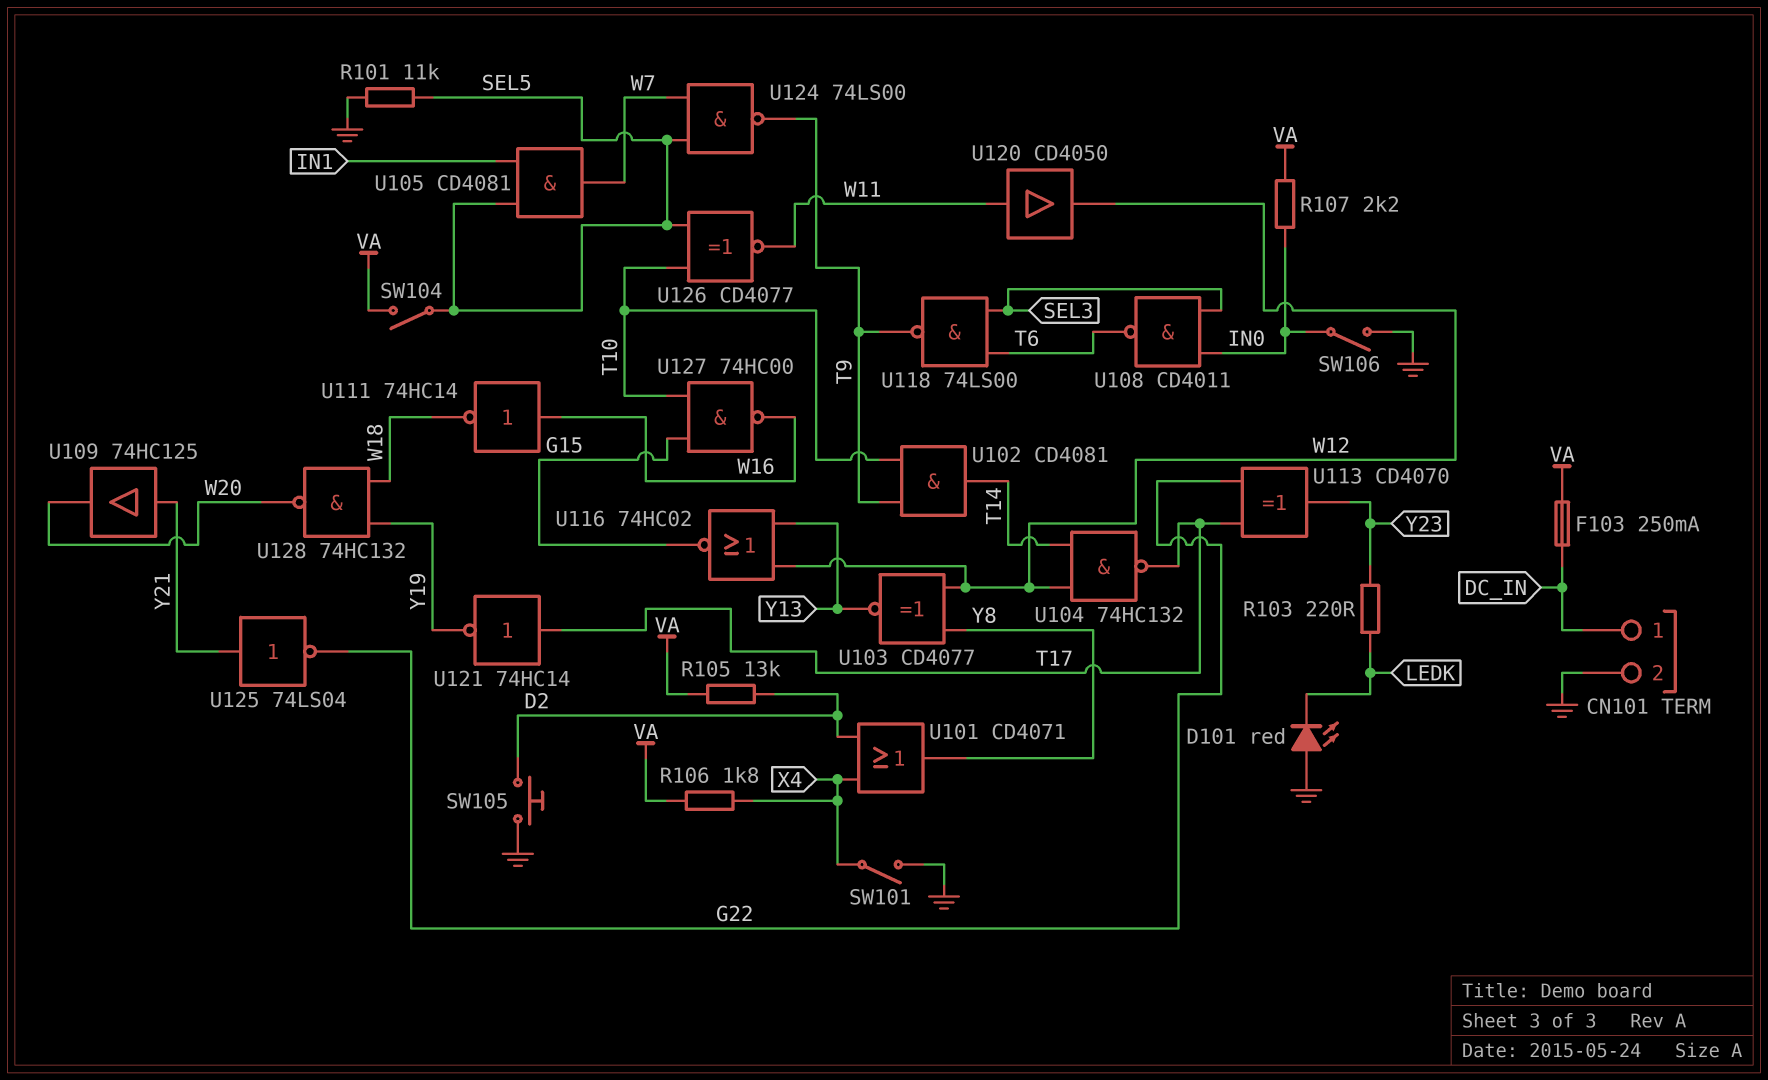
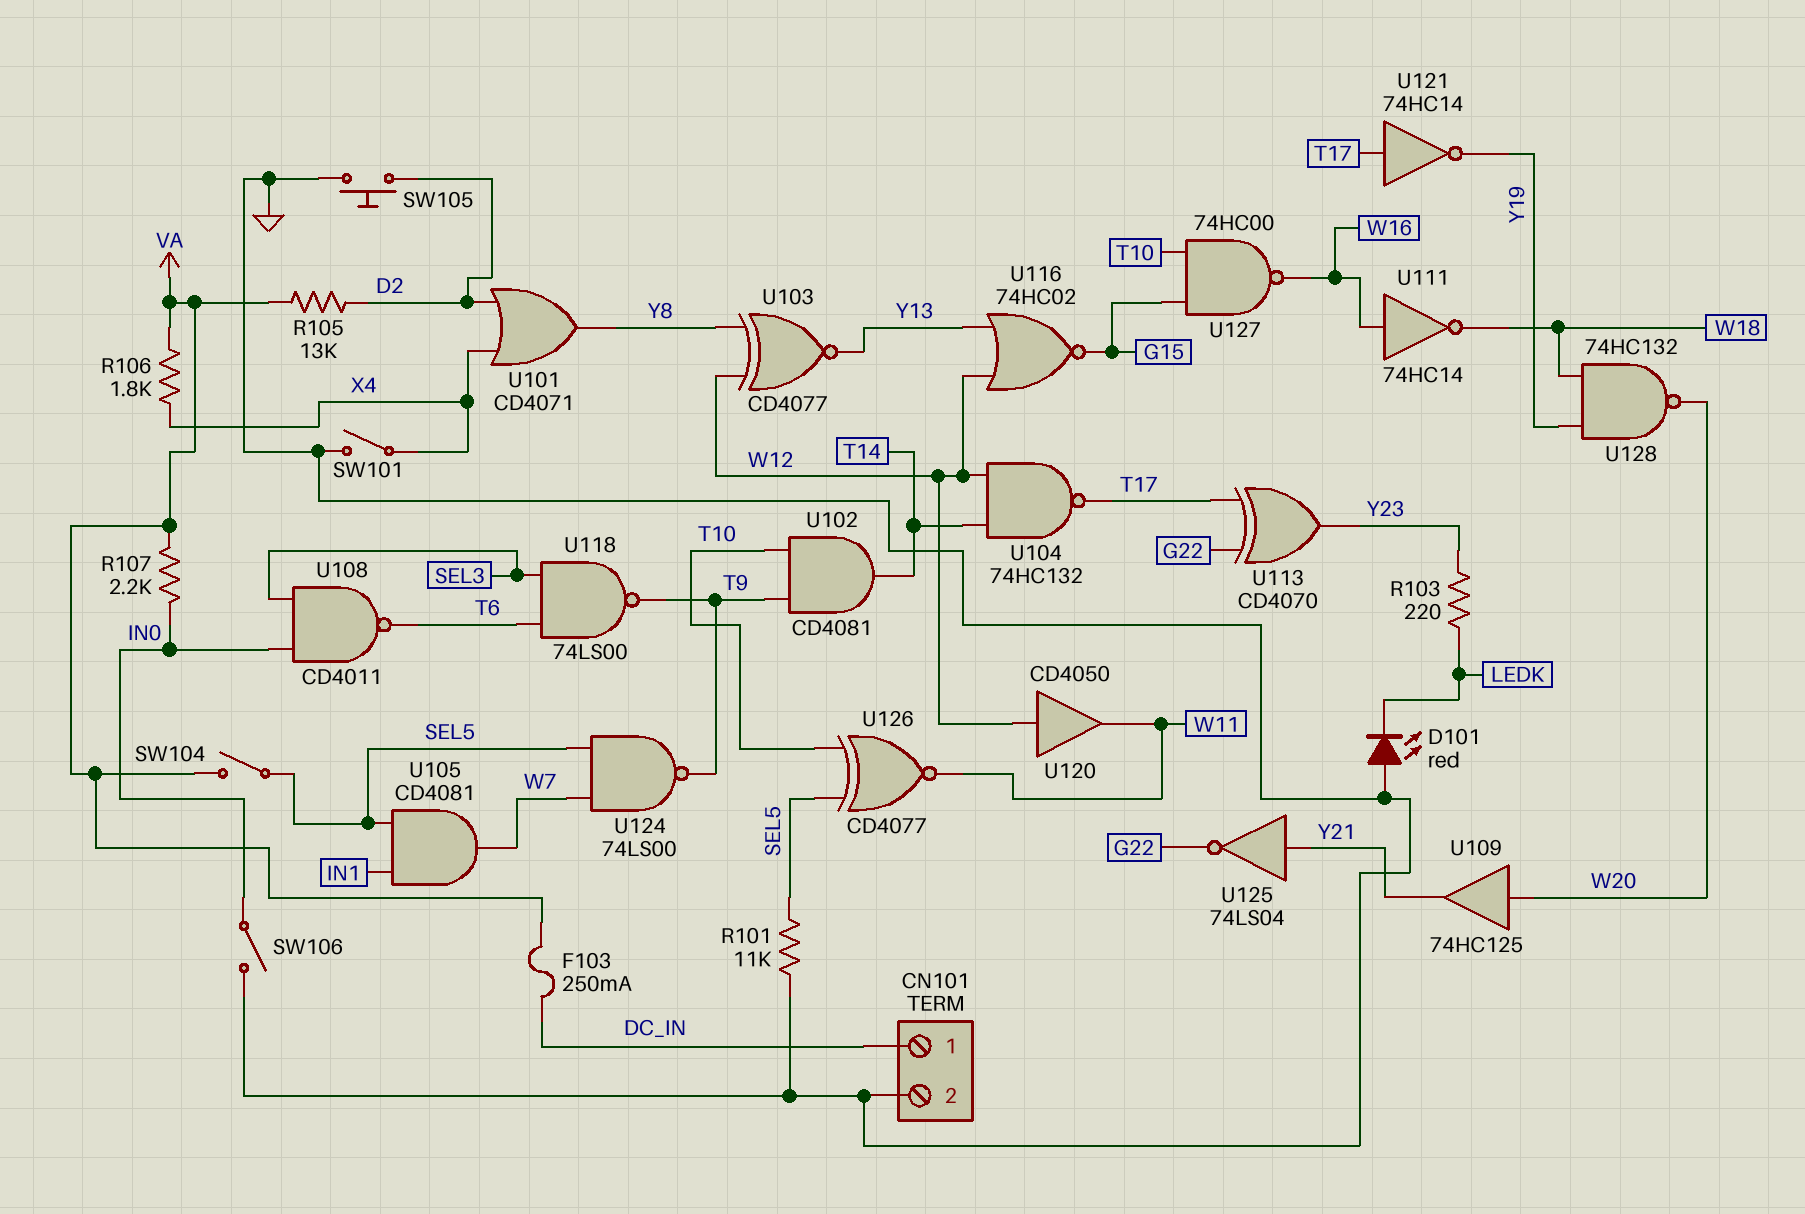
U109: buffer 74HC125 (in Y21, out W20) -> buffer 74HC125 (in W20, out Y21)
U120: buffer CD4050 (in W11, out W12) -> buffer CD4050 (in W12, out W11)

